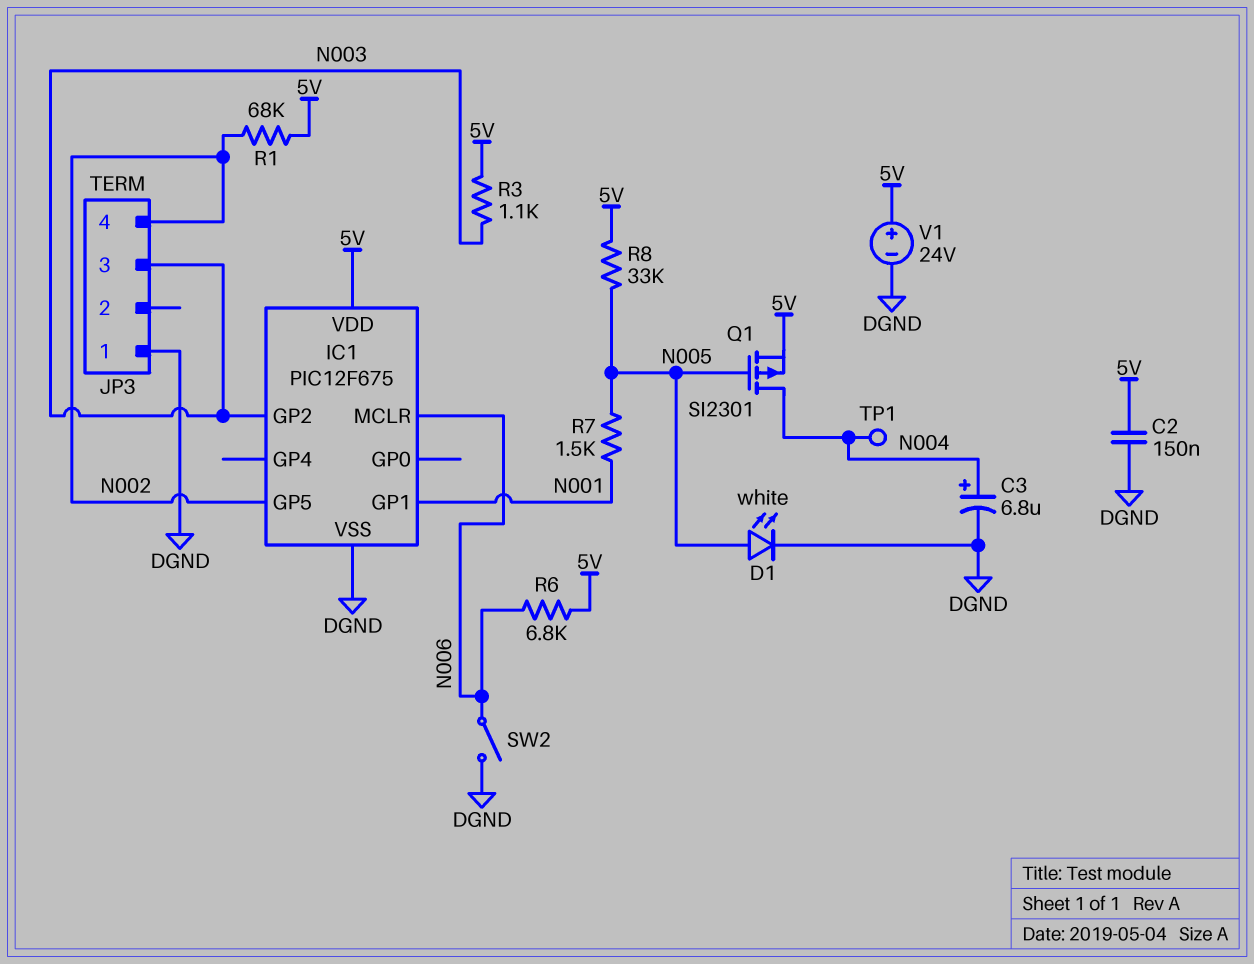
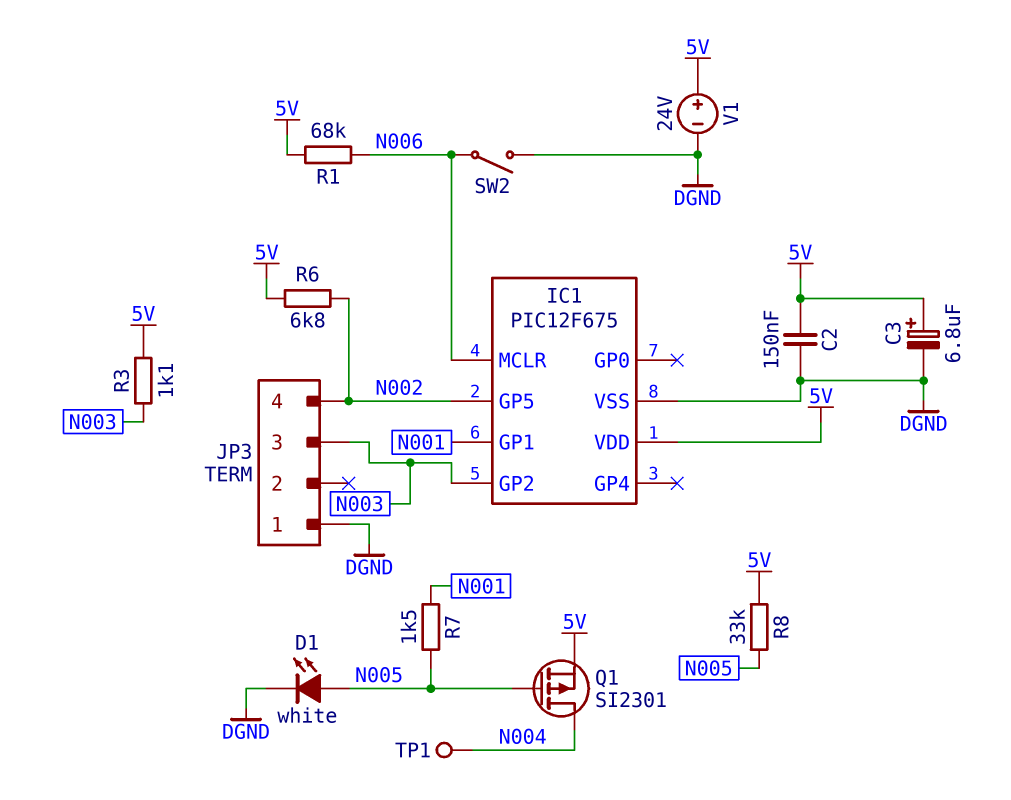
C3: 6.8uF (plus N004, minus DGND) -> 6.8uF (plus 5V, minus DGND)
R1: 68k (5V, N002) -> 68k (5V, N006)
R6: 6.8k (5V, N006) -> 6.8k (5V, N002)

